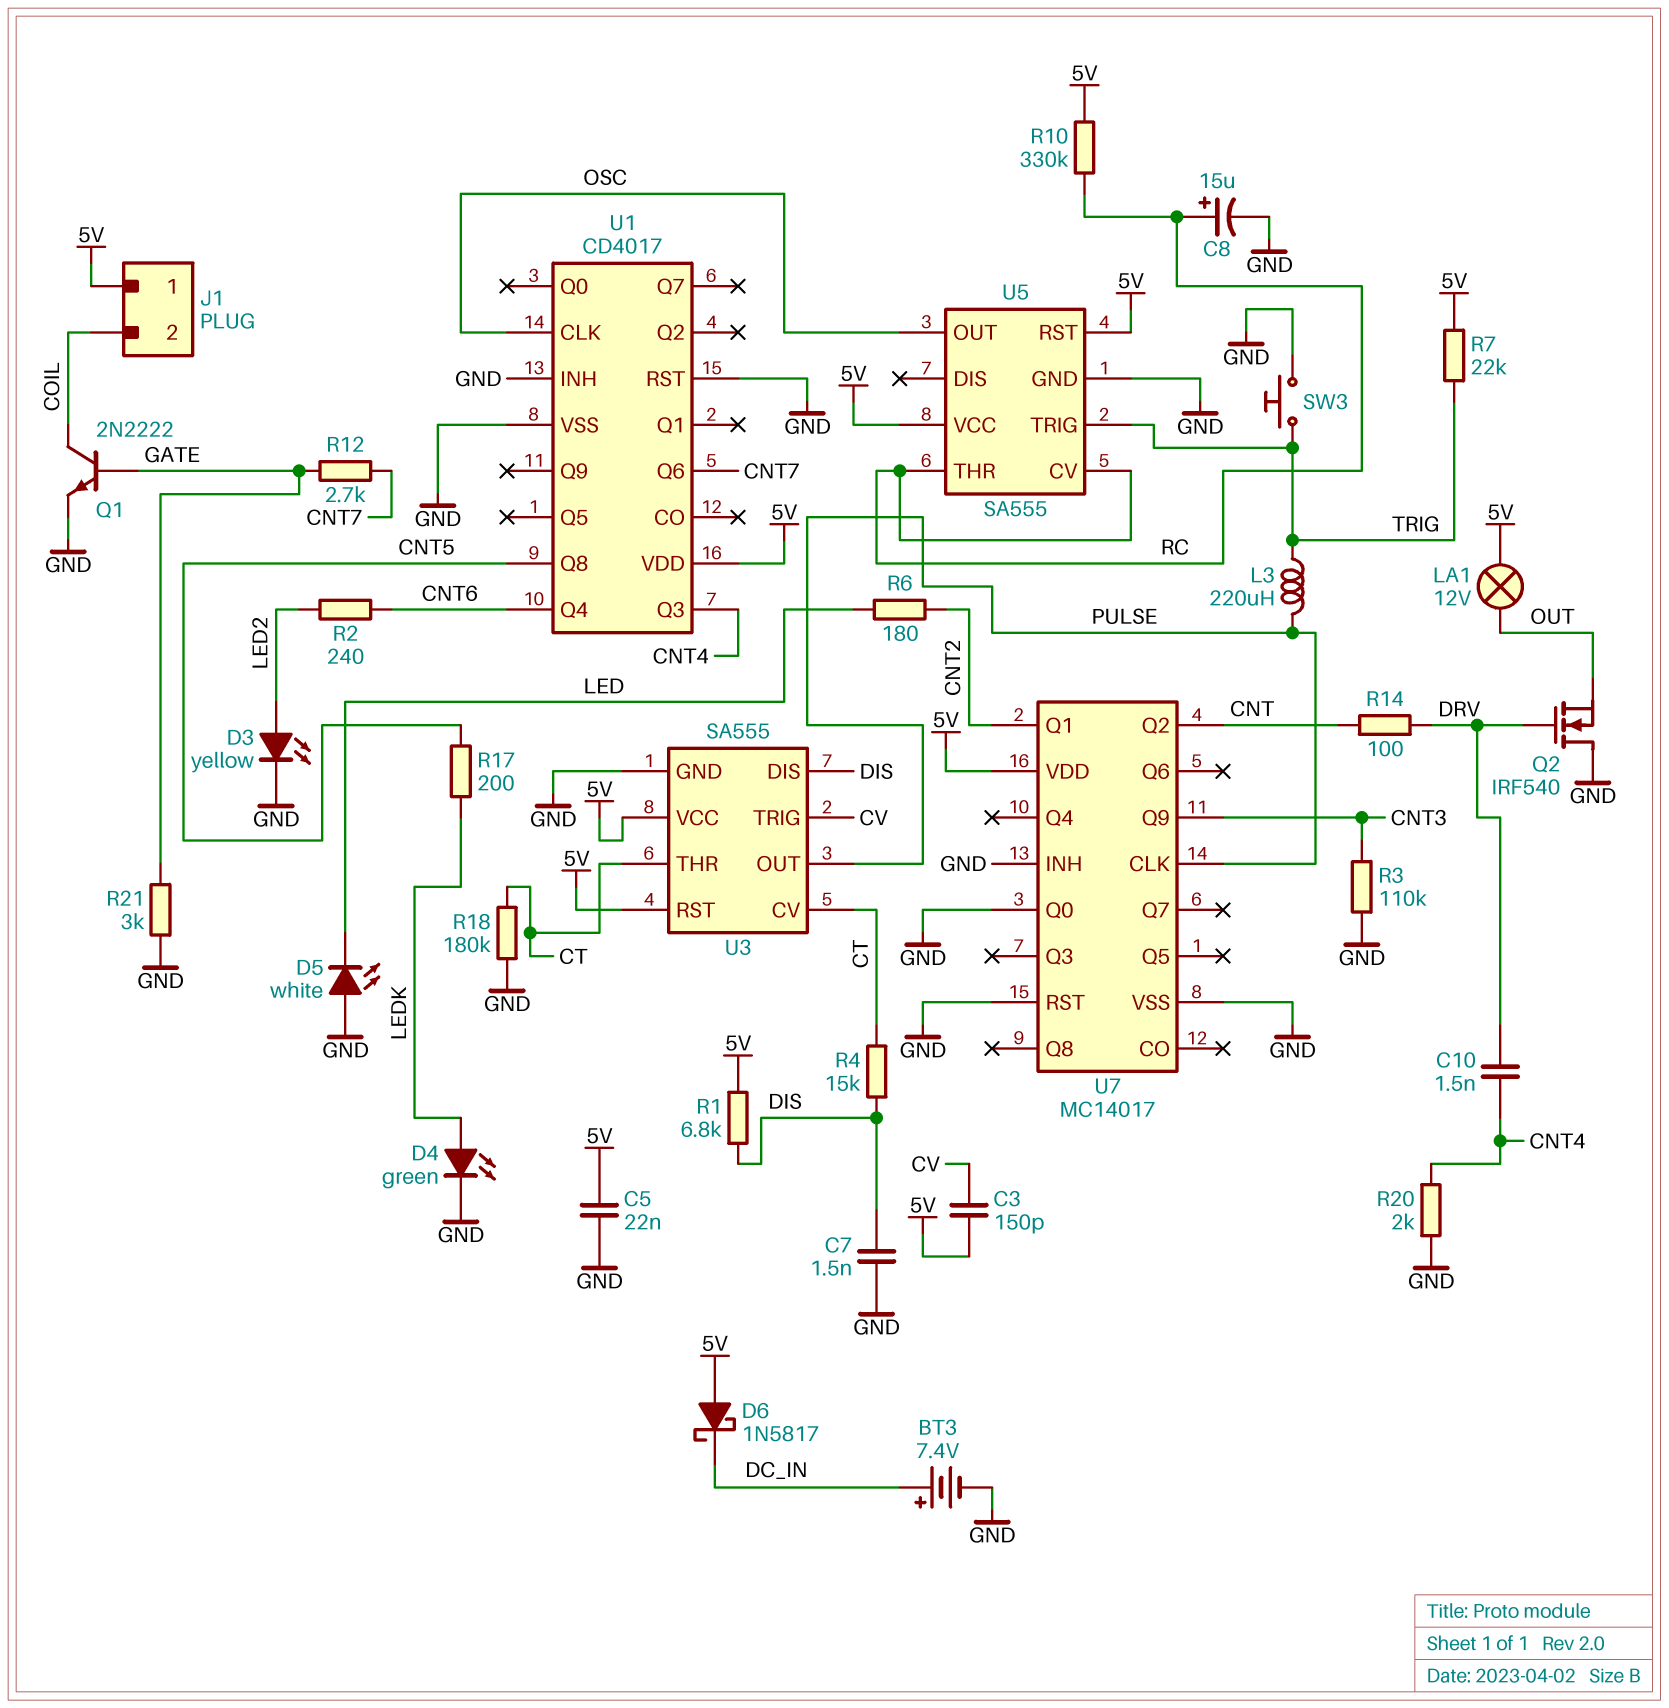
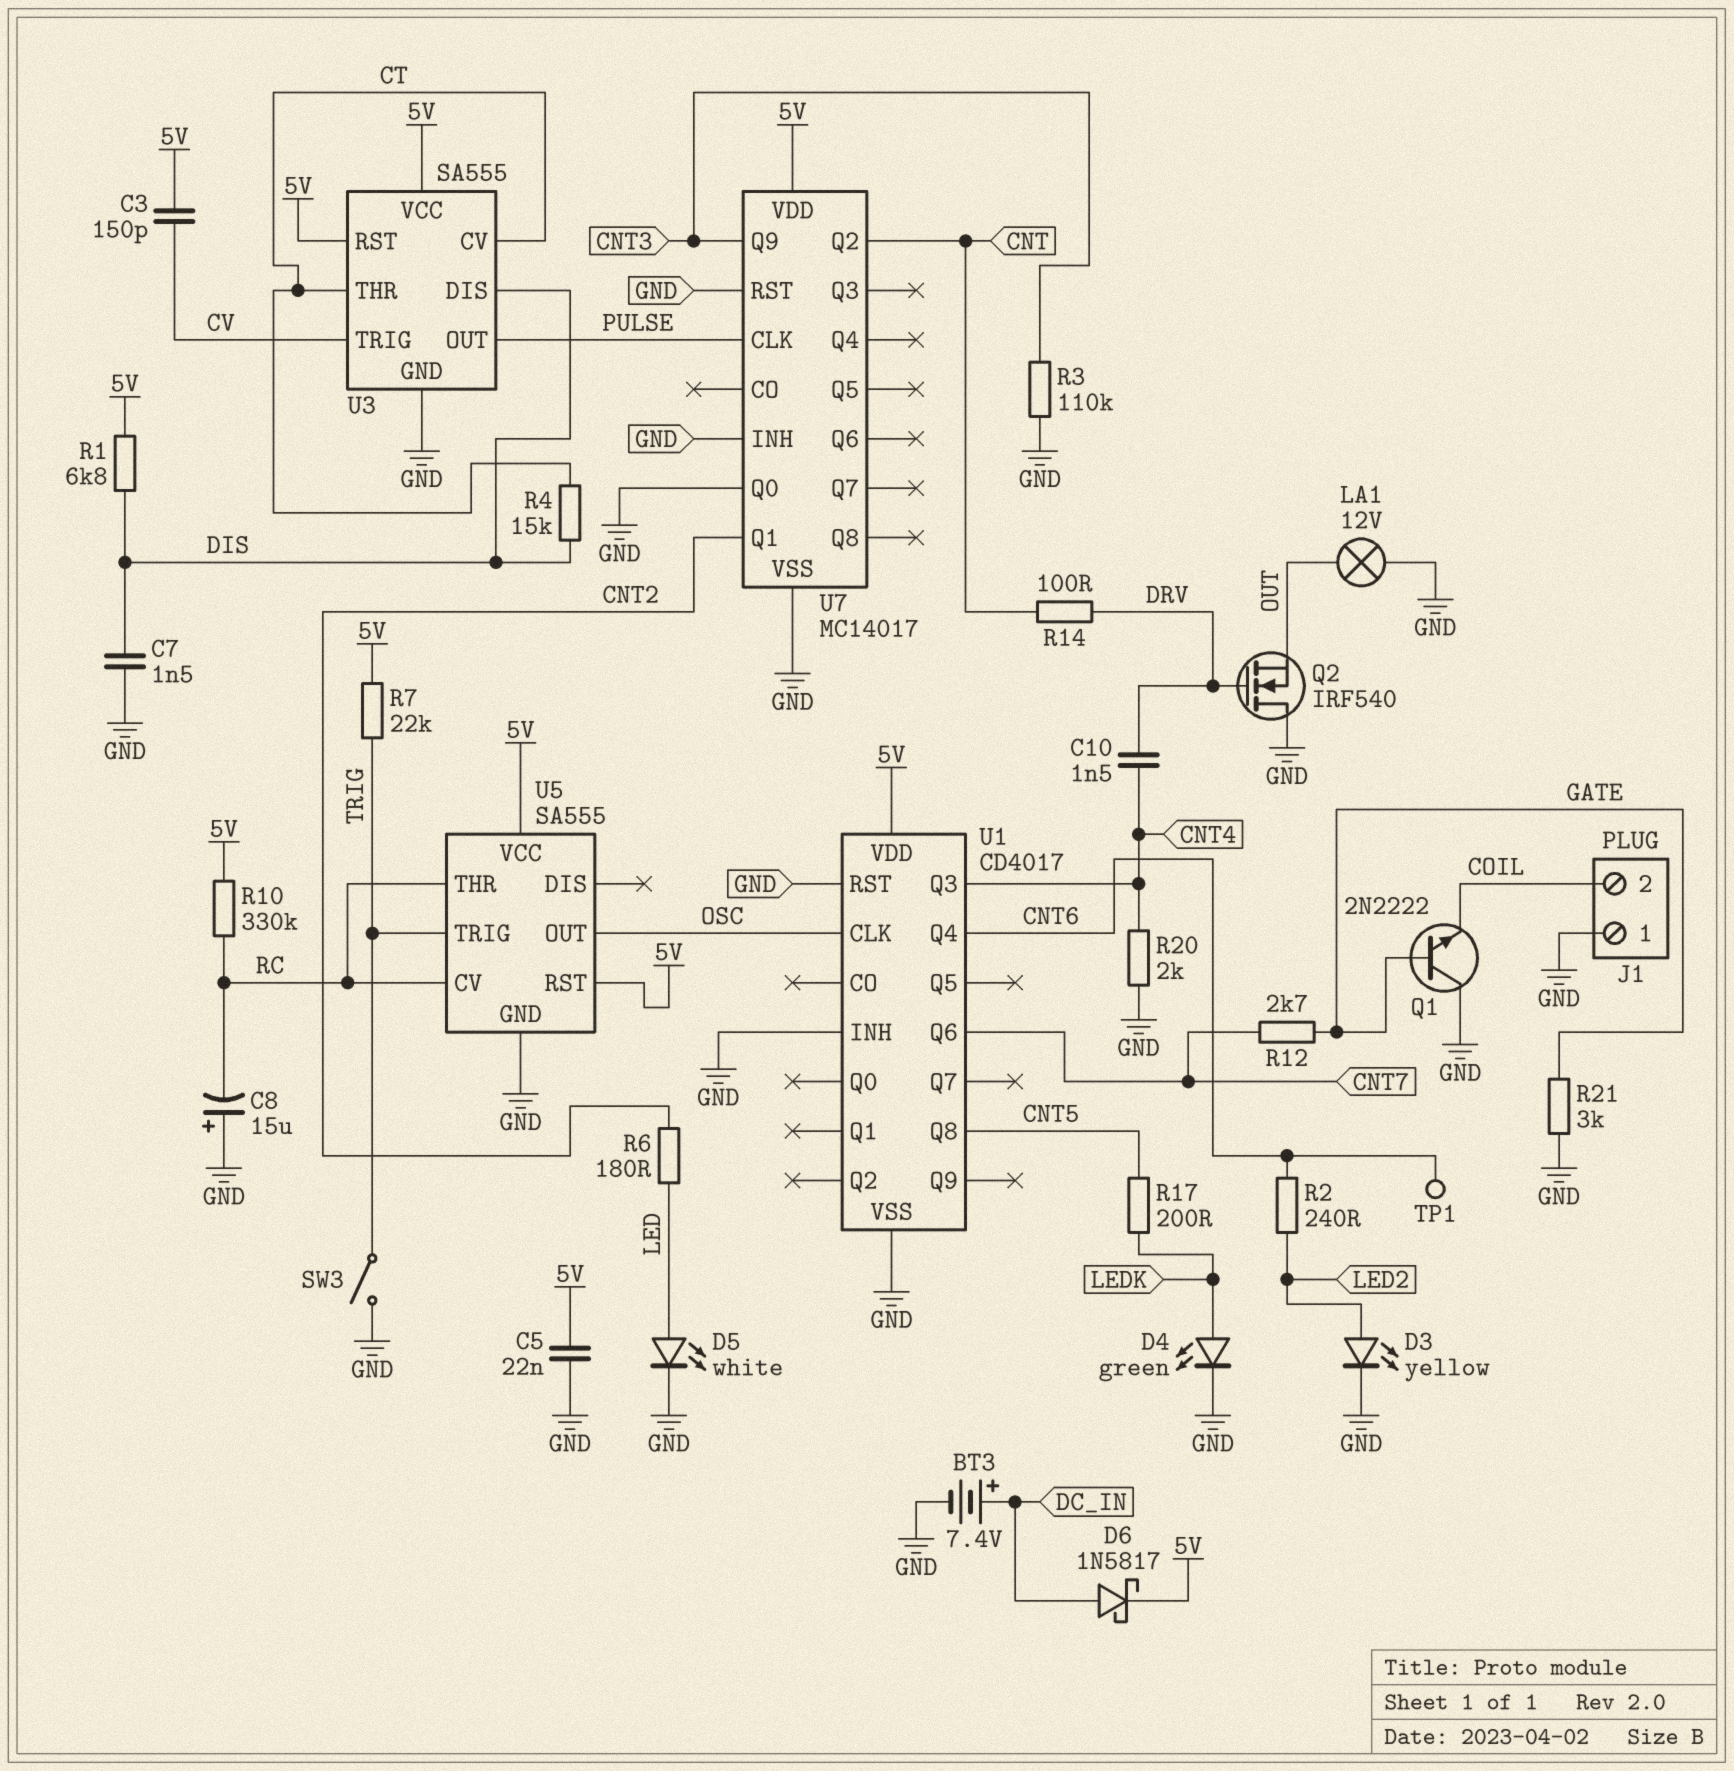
C8: 15uF (plus RC, minus GND) -> 15uF (plus GND, minus RC)
D5: LED white (A GND, K LED) -> LED white (A LED, K GND)
D6: schottky 1N5817 (A 5V, K DC_IN) -> schottky 1N5817 (A DC_IN, K 5V)
J1 pin 1: 5V -> GND
L3: 220uH (PULSE, TRIG) -> none
LA1: lamp 12V (5V, OUT) -> lamp 12V (GND, OUT)
Q1: NPN 2N2222 (B GATE, C COIL, E GND) -> NPN 2N2222 (B GATE, C GND, E COIL)
R18: 180k (CT, GND) -> none
SW3: button (GND, TRIG) -> switch (GND, TRIG)
TP1: none -> test point (CNT6)

